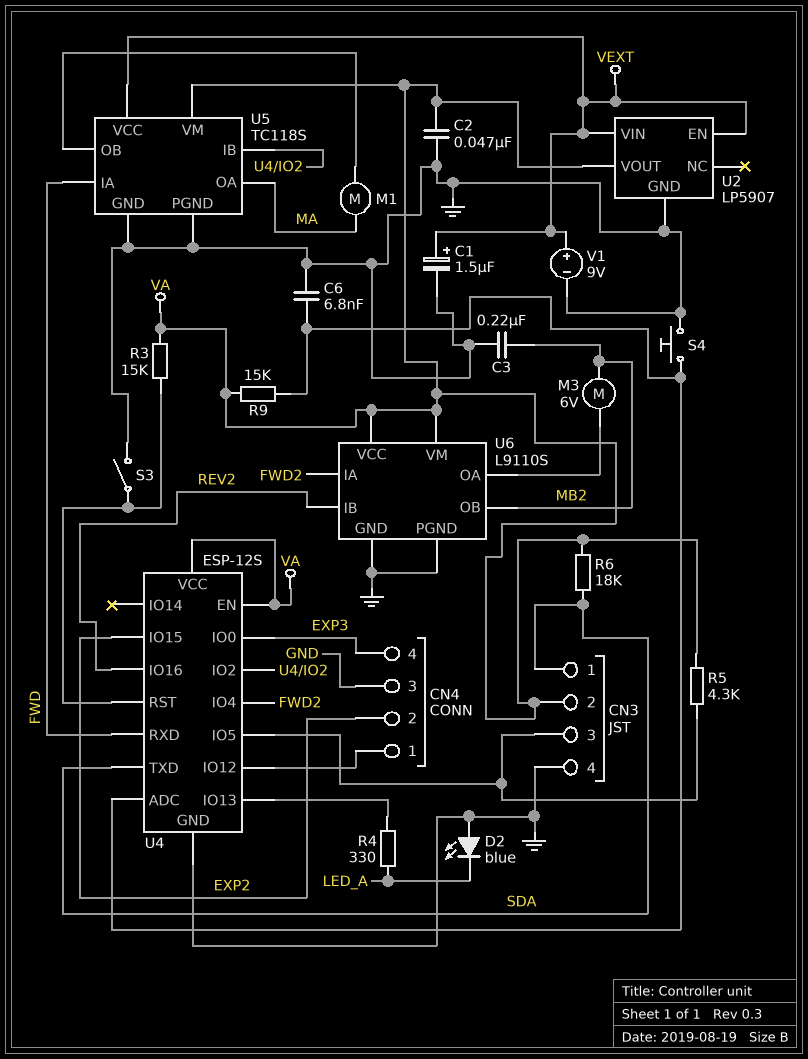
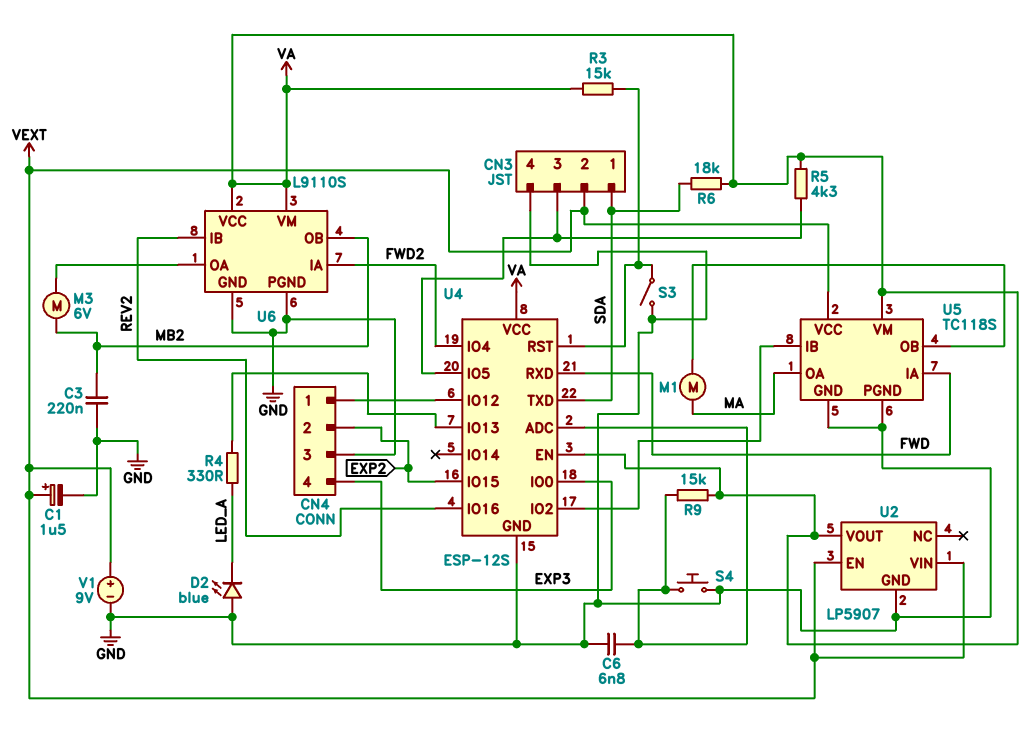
C2: 47nF (GND, VA) -> none
CN3 pin 2: VA -> VEXT

